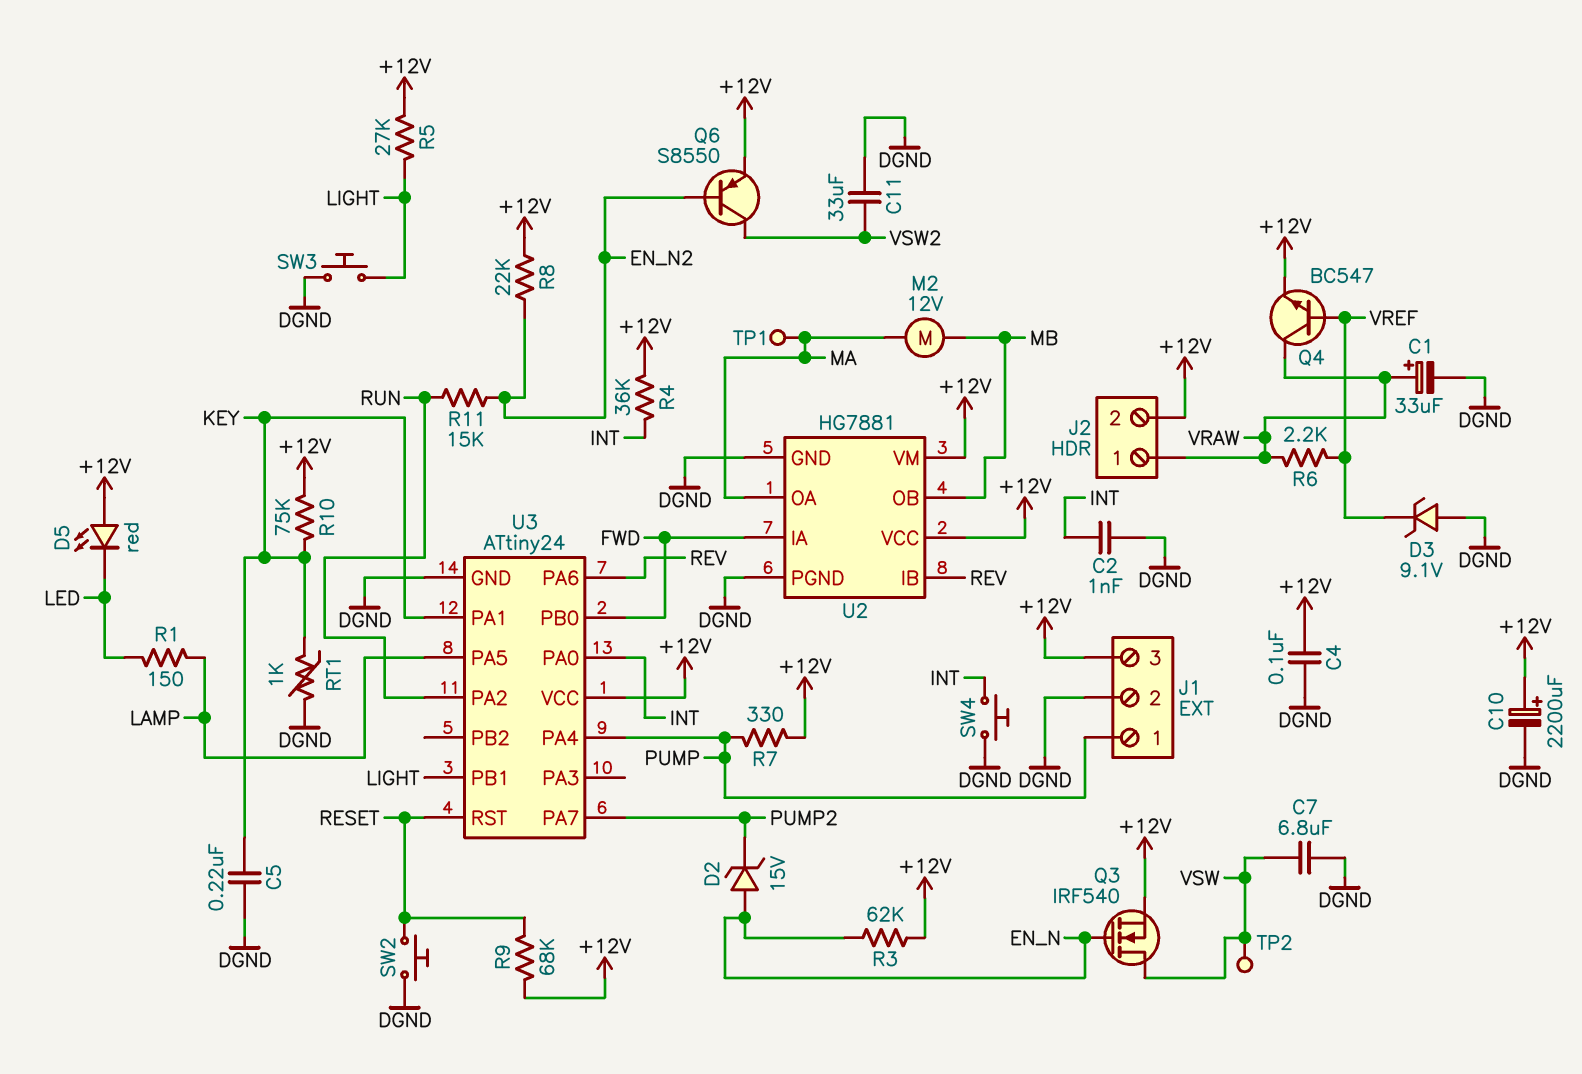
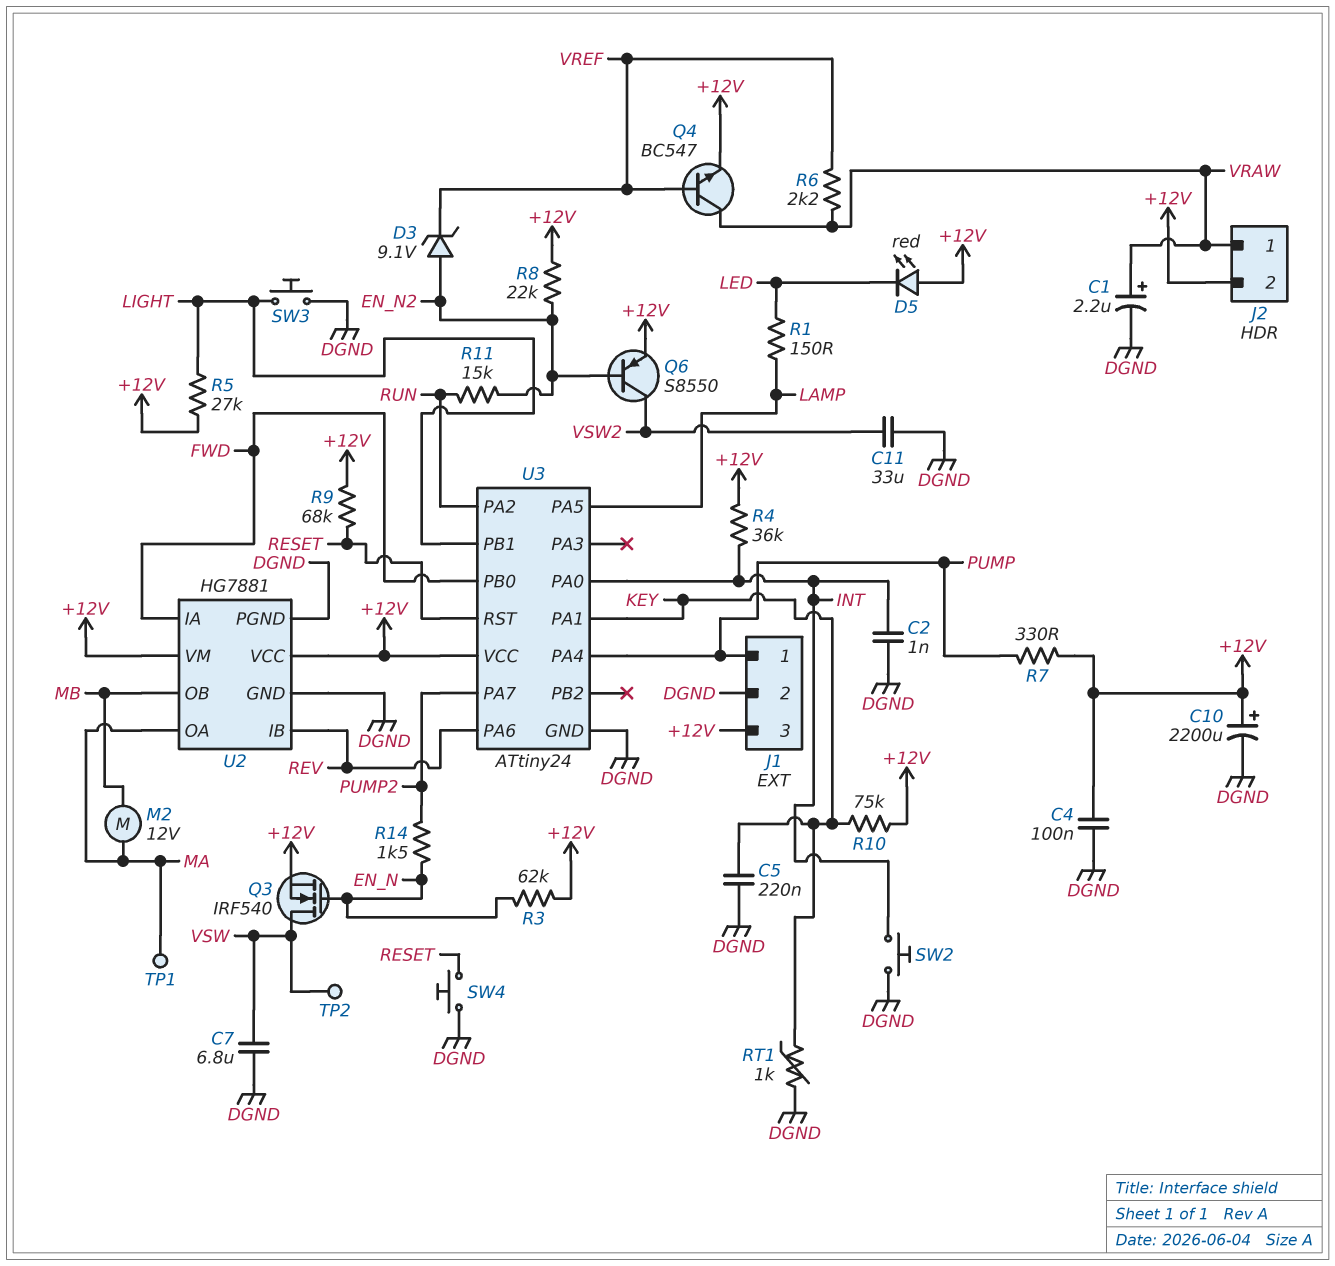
C1: 33uF (plus VRAW, minus DGND) -> 2.2uF (plus VRAW, minus DGND)
D2: zener 15V (A EN_N, K PUMP2) -> none
D3: zener 9.1V (A DGND, K VREF) -> zener 9.1V (A EN_N2, K VREF)
R14: none -> 1.5k (EN_N, PUMP2)
SW2: button (DGND, RESET) -> button (DGND, INT)
SW4: button (DGND, INT) -> button (DGND, RESET)

